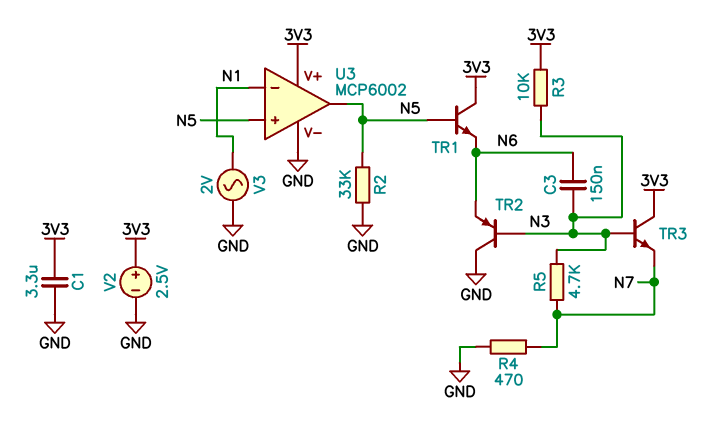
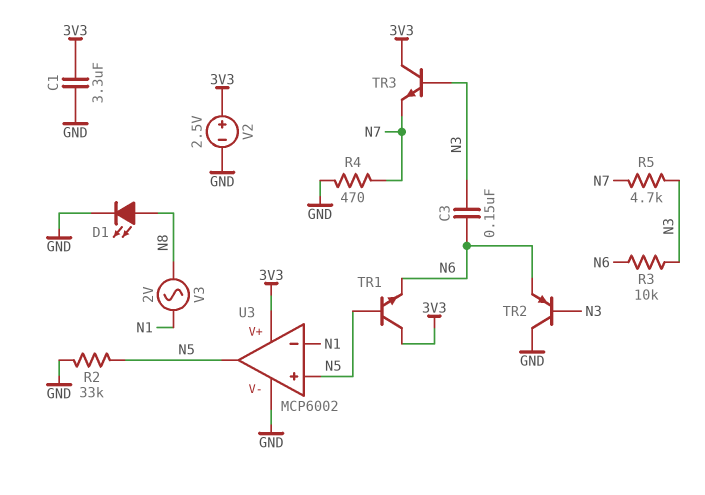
D1: none -> LED (A N8, K GND)
R3: 10k (3V3, N3) -> 10k (N3, N6)
V3: AC 2V (GND, N1) -> AC 2V (N1, N8)

